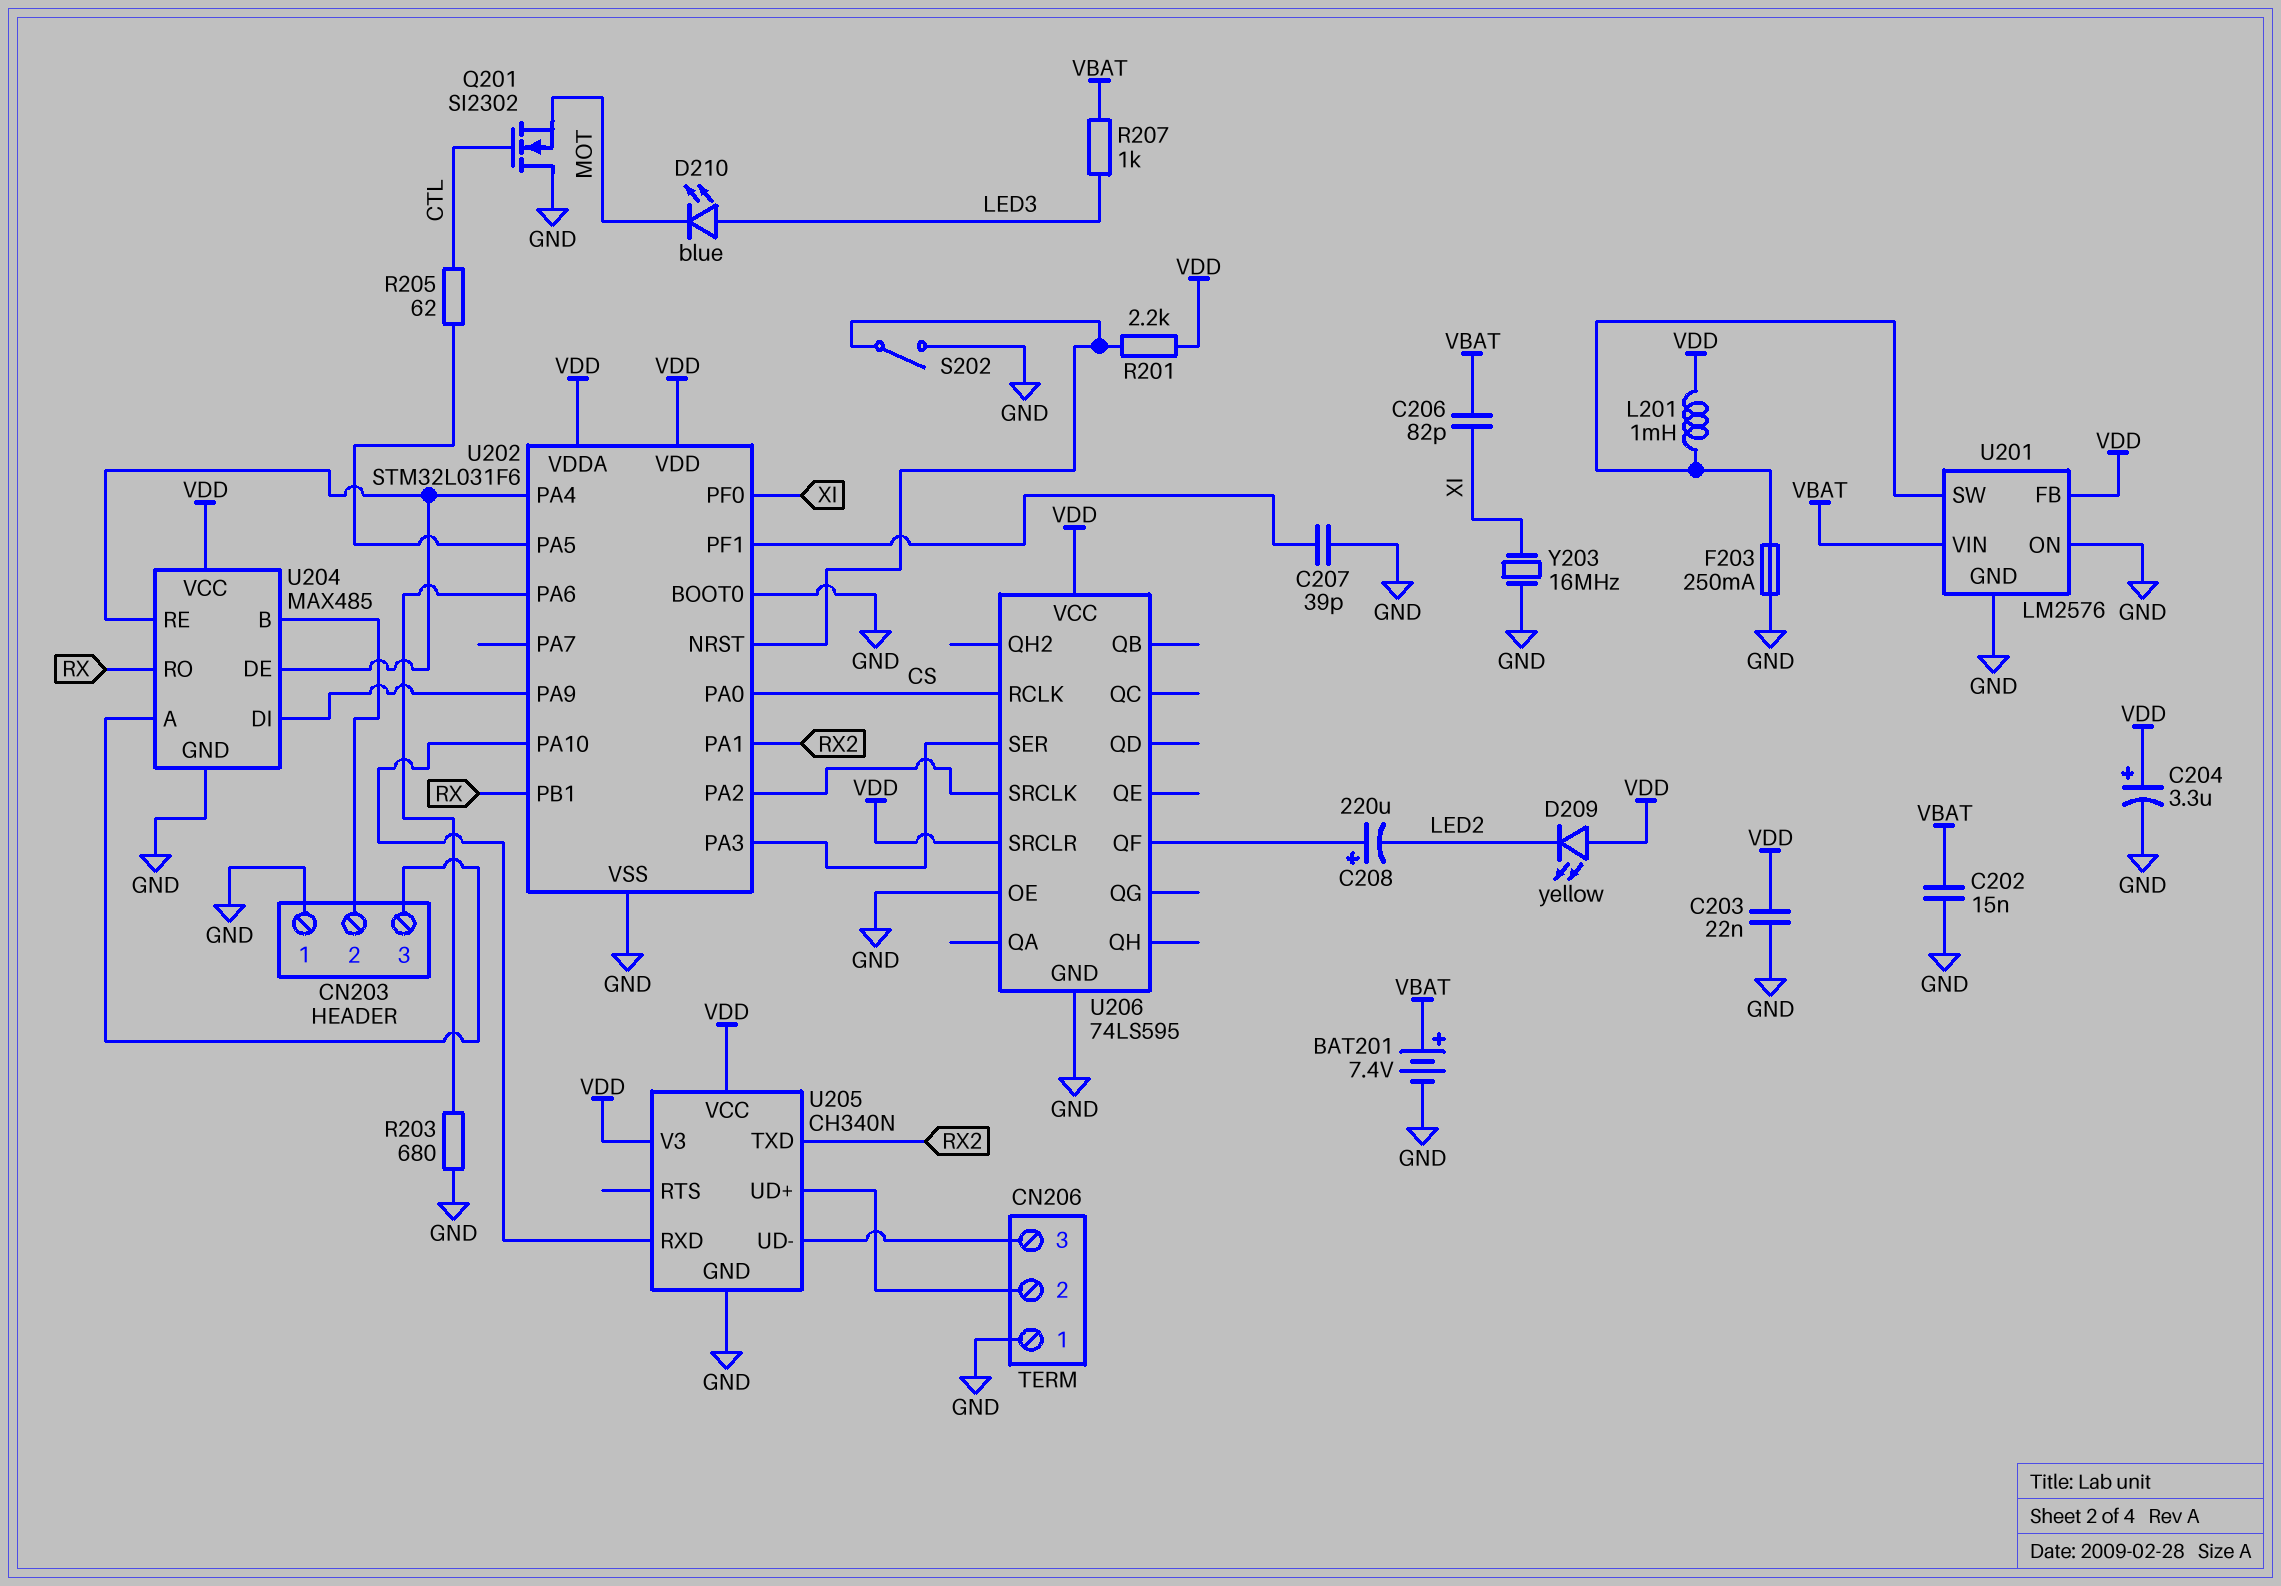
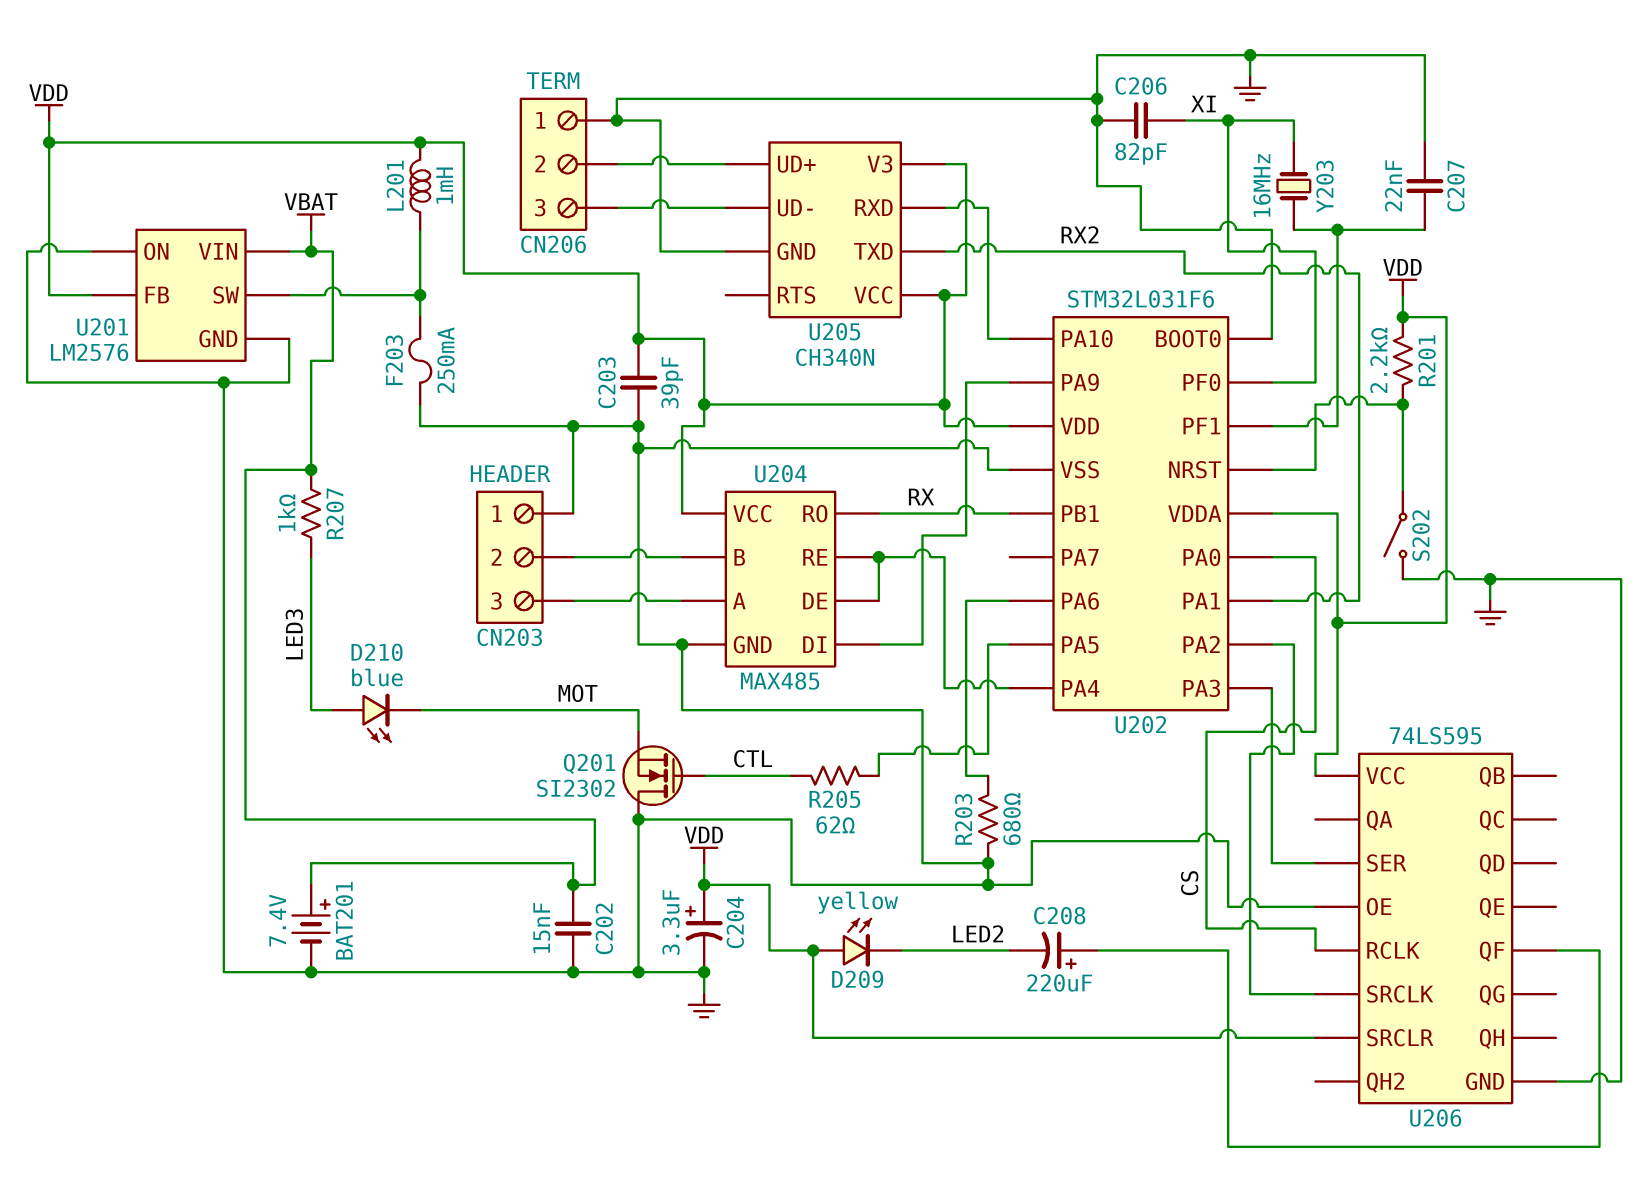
C203: 22nF (GND, VDD) -> 39pF (GND, VDD)
C206: 82pF (VBAT, XI) -> 82pF (GND, XI)
C207: 39pF (GND, U202/PF1) -> 22nF (GND, U202/PF1)
Y203: 16MHz (GND, XI) -> 16MHz (U202/PF1, XI)

